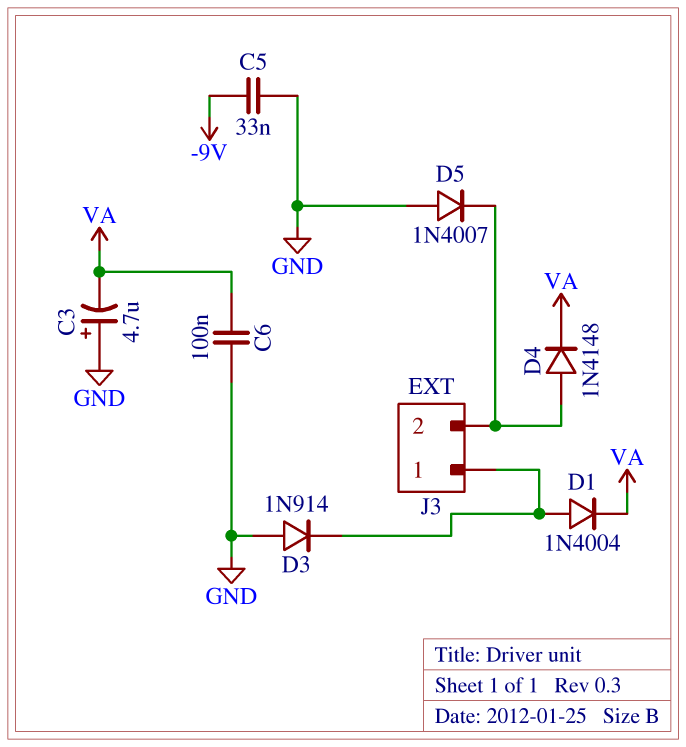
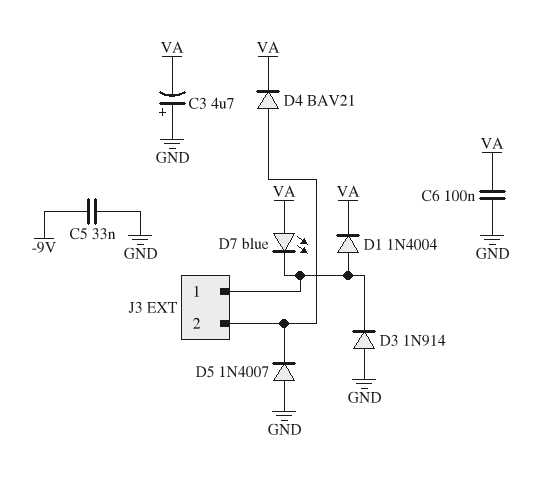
D4: diode 1N4148 (A J3/2, K VA) -> diode BAV21 (A J3/2, K VA)
D7: none -> LED blue (A VA, K J3/1)

